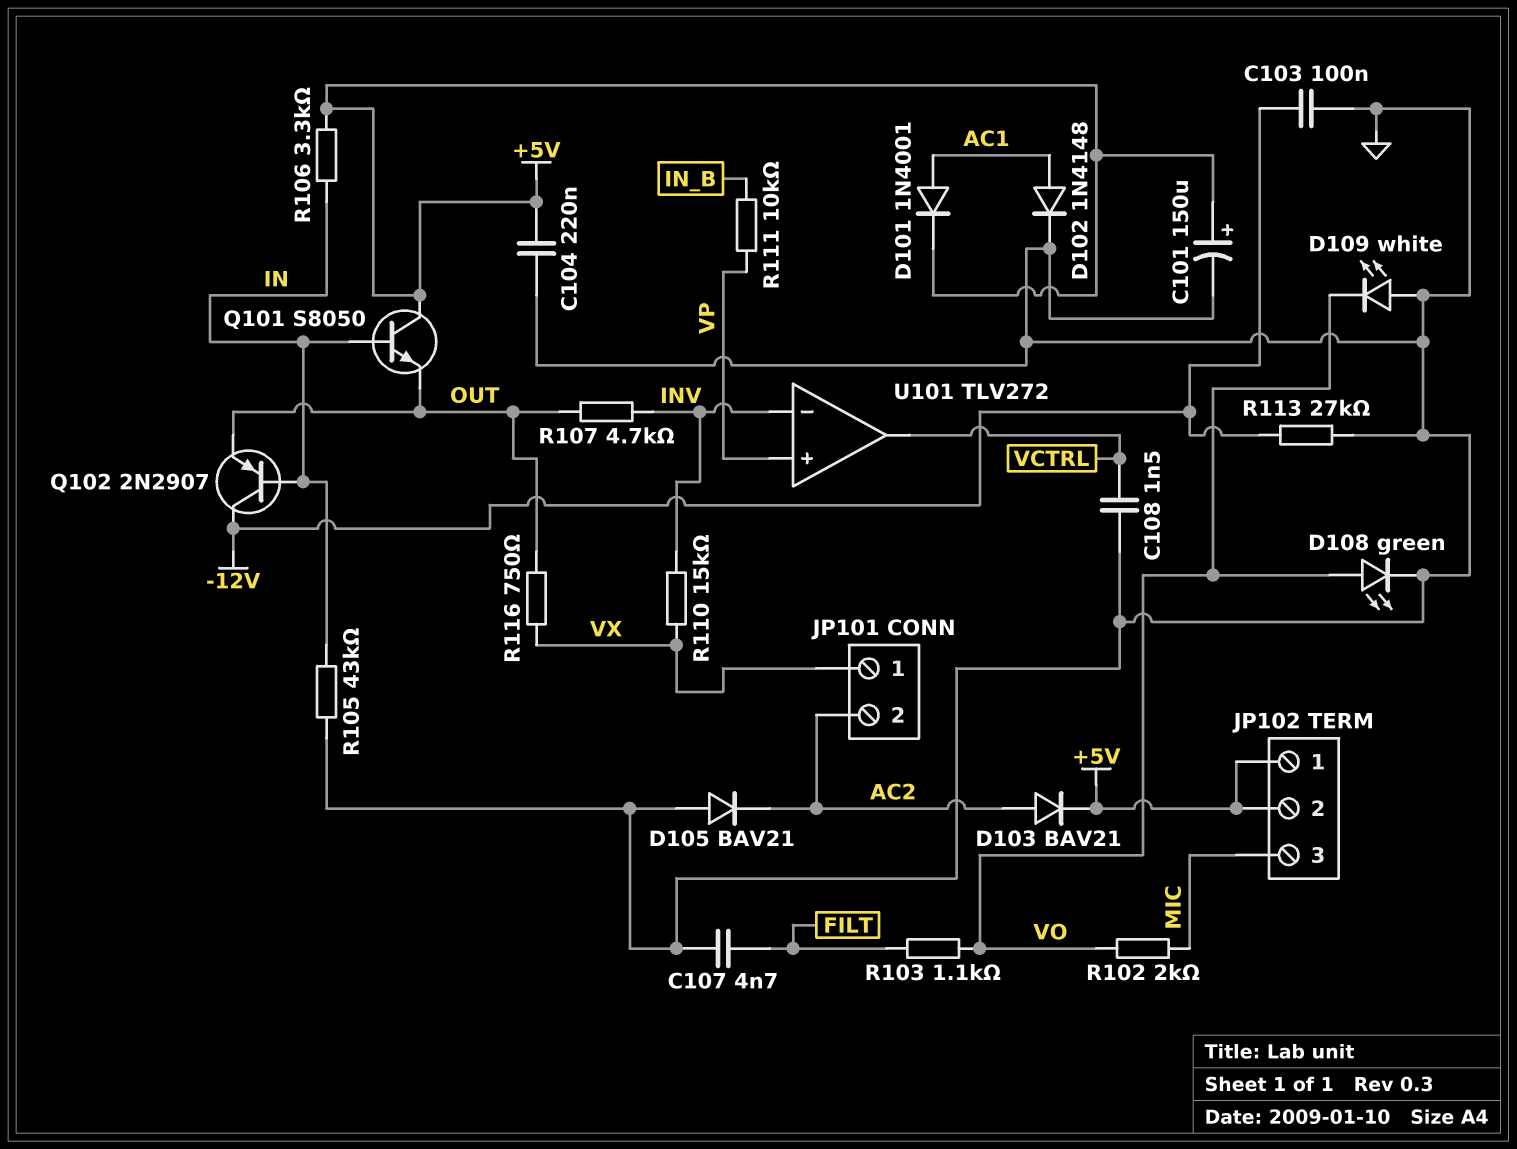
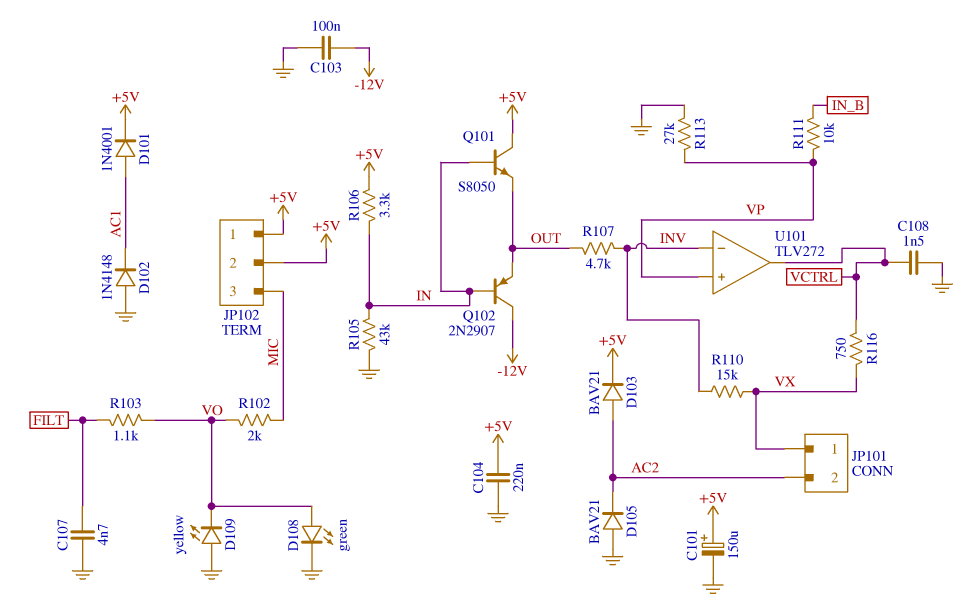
D102: diode 1N4148 (A AC1, K GND) -> diode 1N4148 (A GND, K AC1)
D109: LED white (A GND, K VO) -> LED yellow (A GND, K VO)
R113: 27k (-12V, GND) -> 27k (GND, VP)
R116: 750 (OUT, VX) -> 750 (VCTRL, VX)

